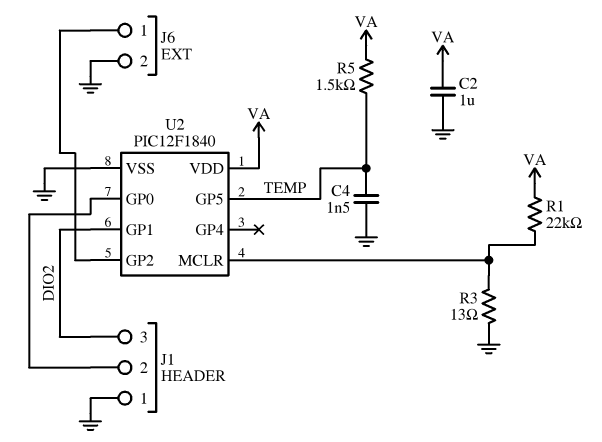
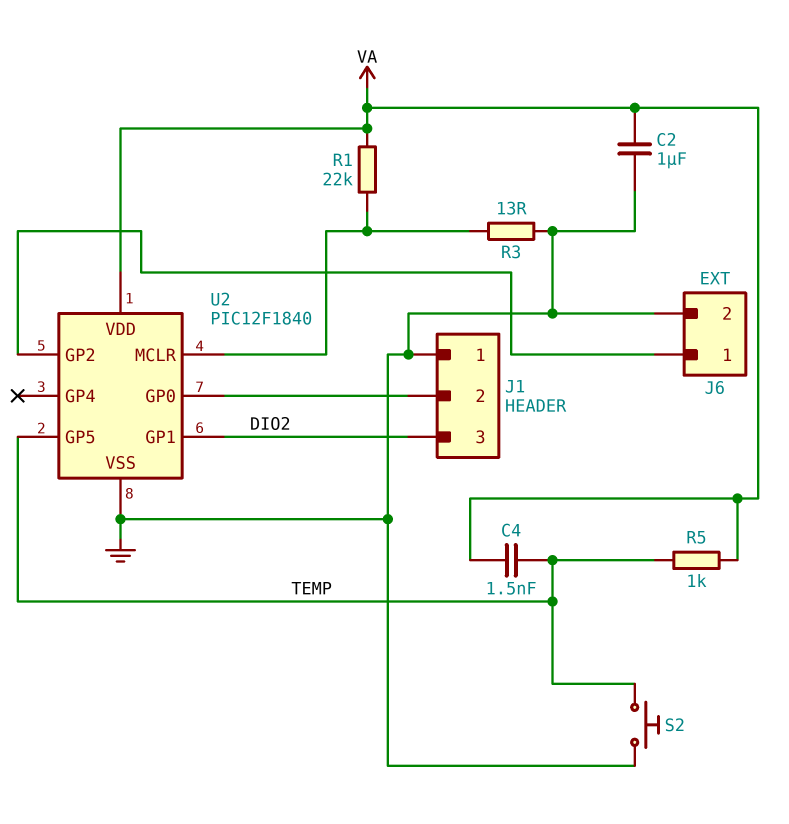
C4: 1.5nF (GND, TEMP) -> 1.5nF (TEMP, VA)
R5: 1.5k (TEMP, VA) -> 1k (TEMP, VA)
S2: none -> button (GND, TEMP)

